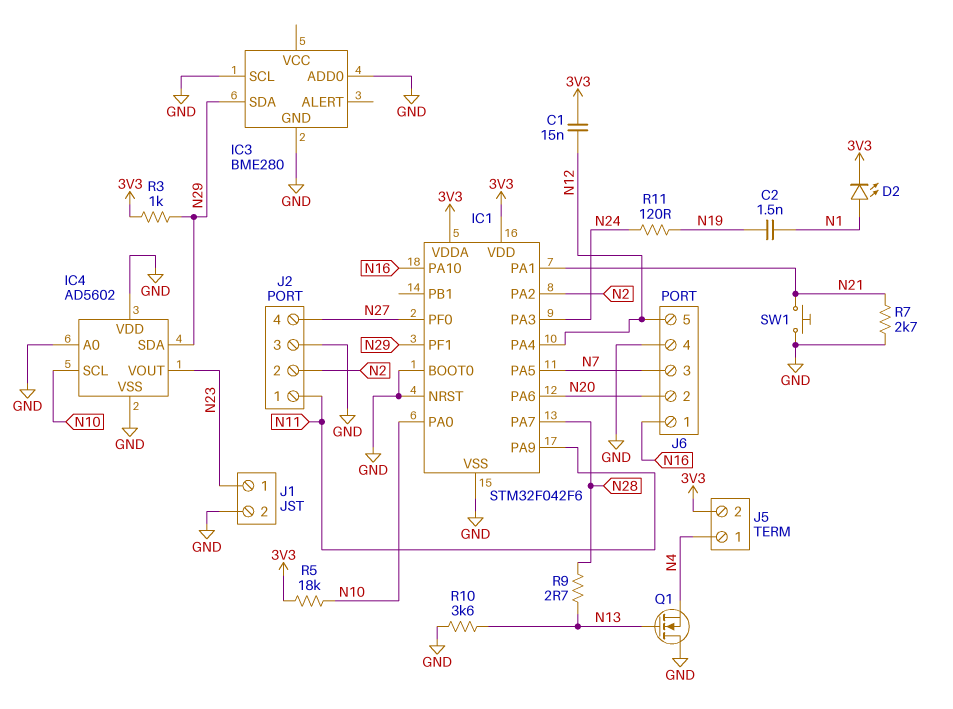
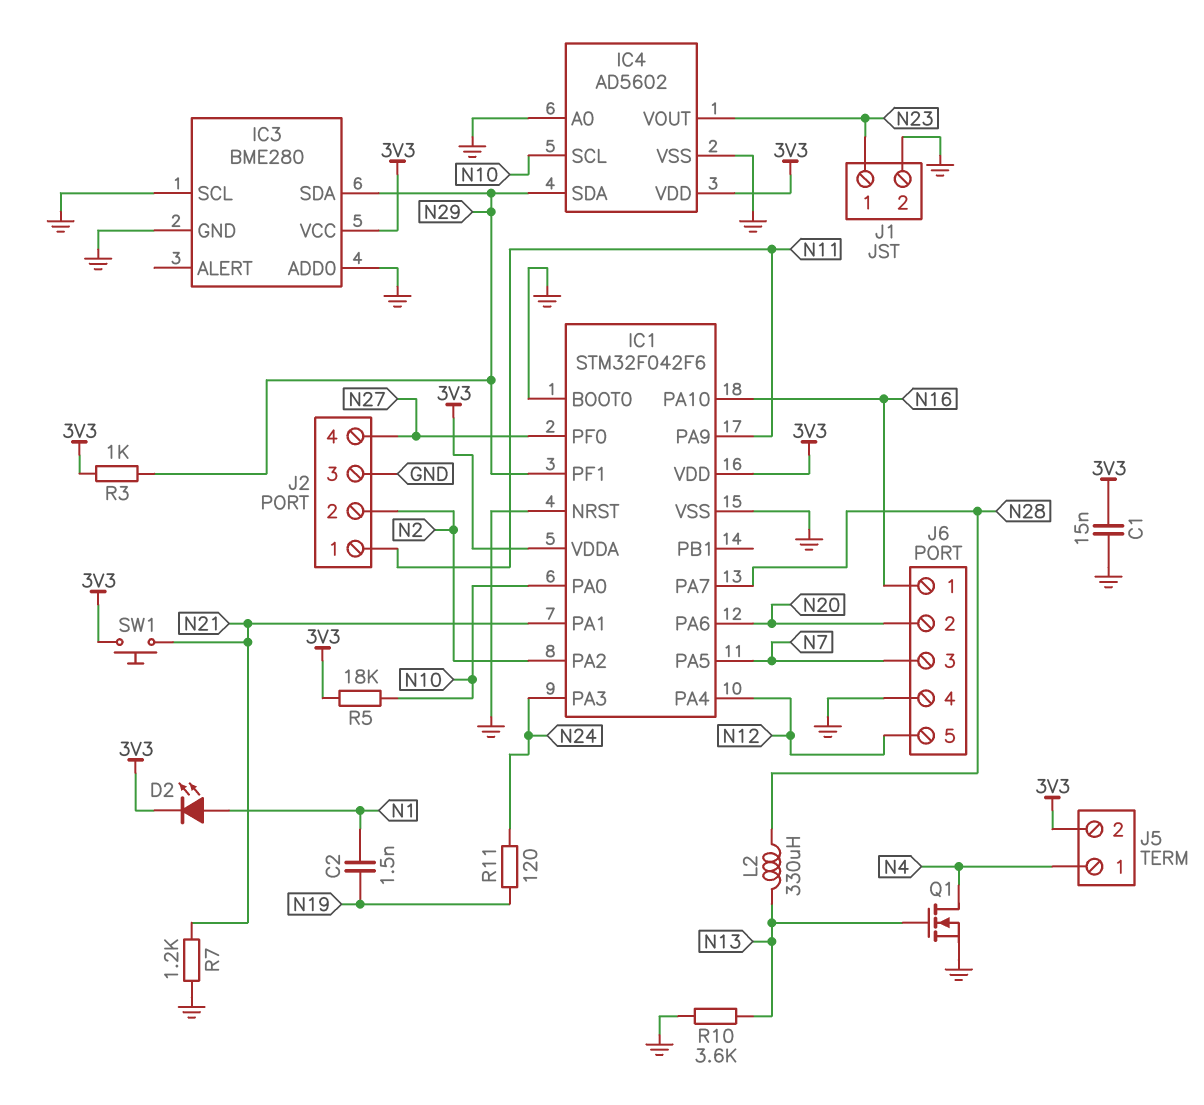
C1: 15nF (3V3, N12) -> 15nF (3V3, GND)
IC3 pin VCC: none -> 3V3
IC4 pin VDD: GND -> 3V3
L2: none -> 330uH (N13, N28)
Q1: NMOS (G N13, D GND, S N4) -> NMOS (G N13, D N4, S GND)
R7: 2.7k (GND, N21) -> 1.2k (GND, N21)
R9: 2.7 (N13, N28) -> none
SW1: button (GND, N21) -> button (3V3, N21)

